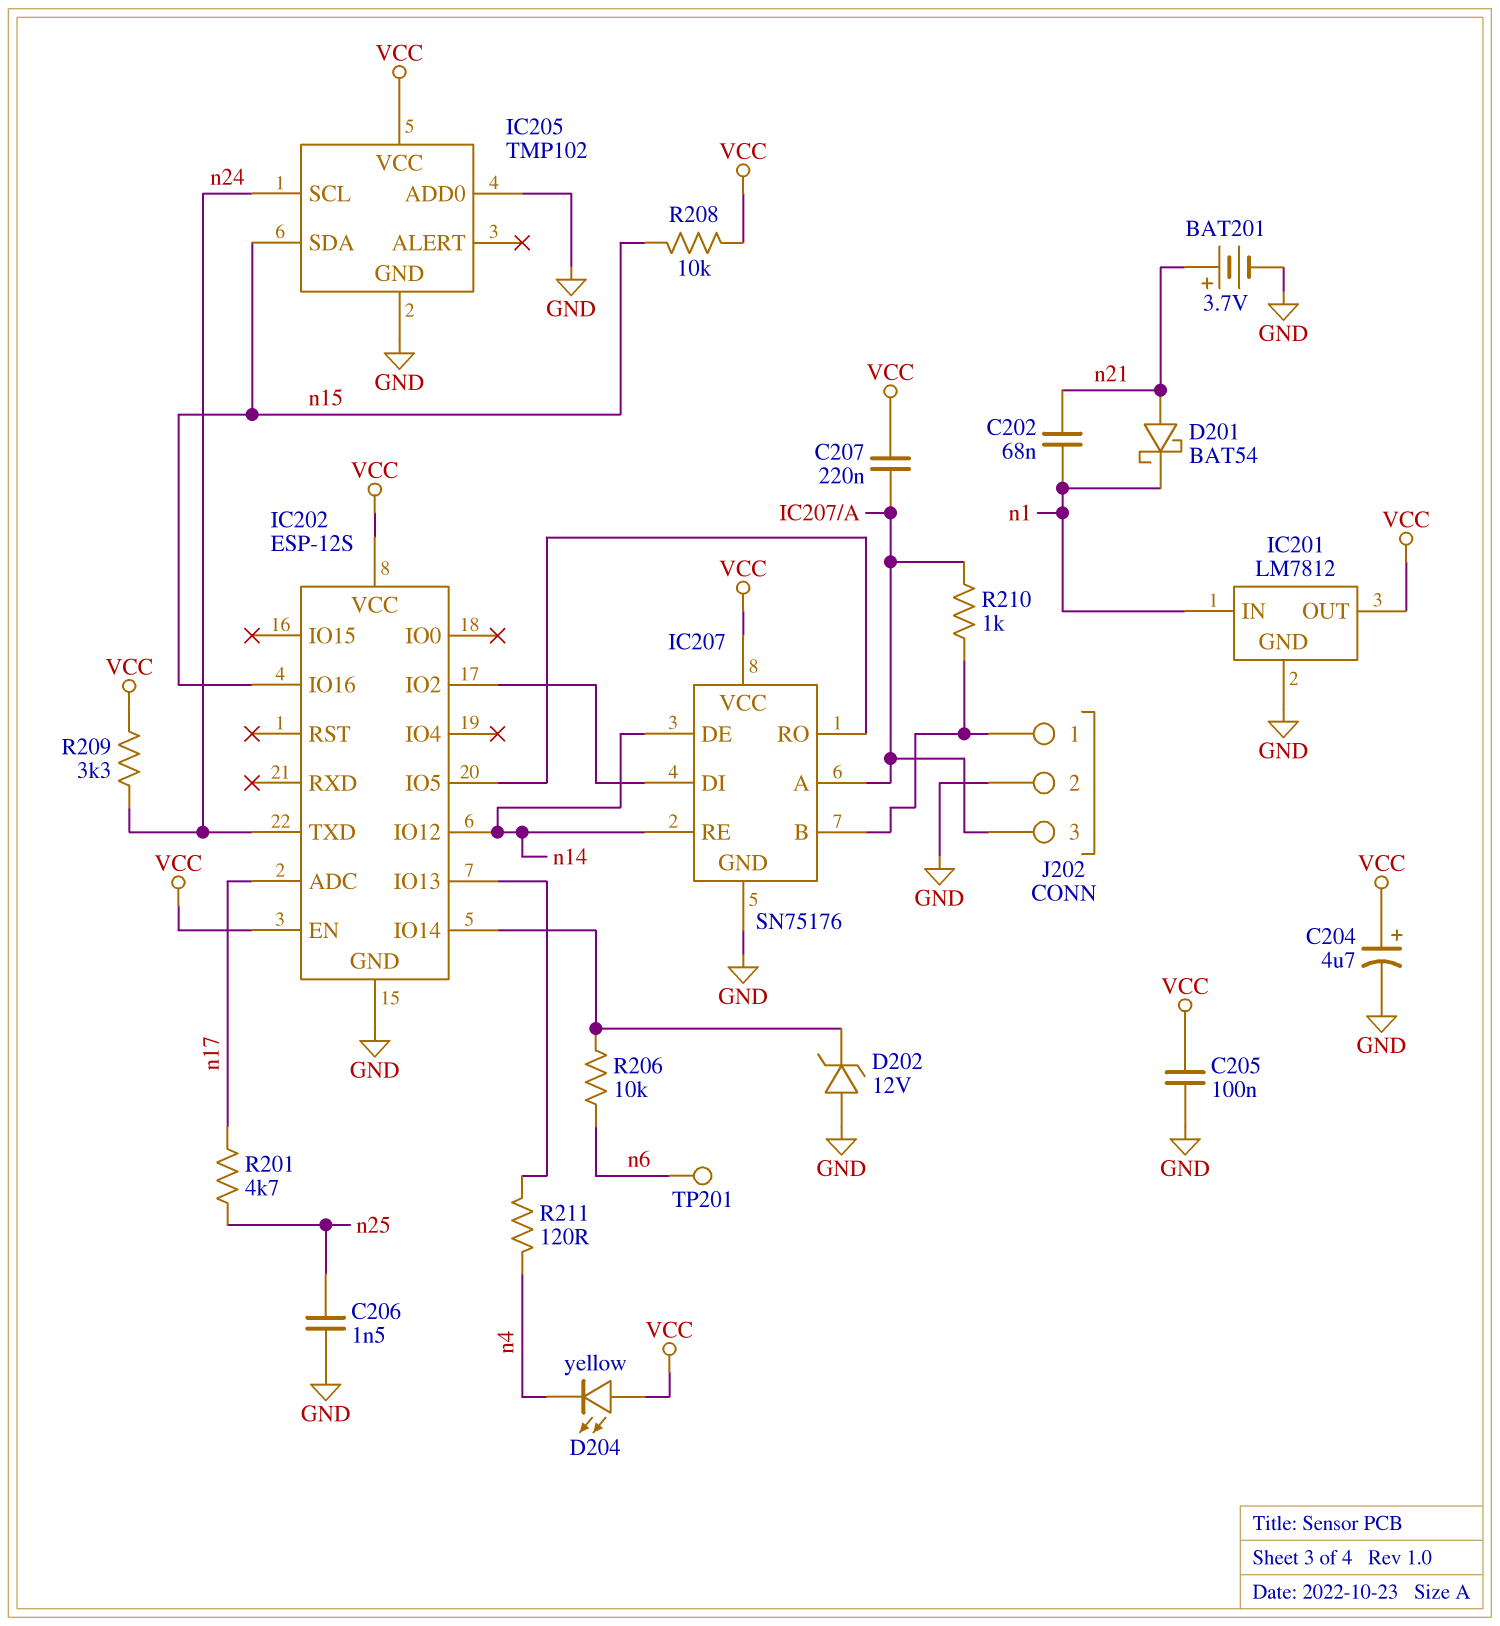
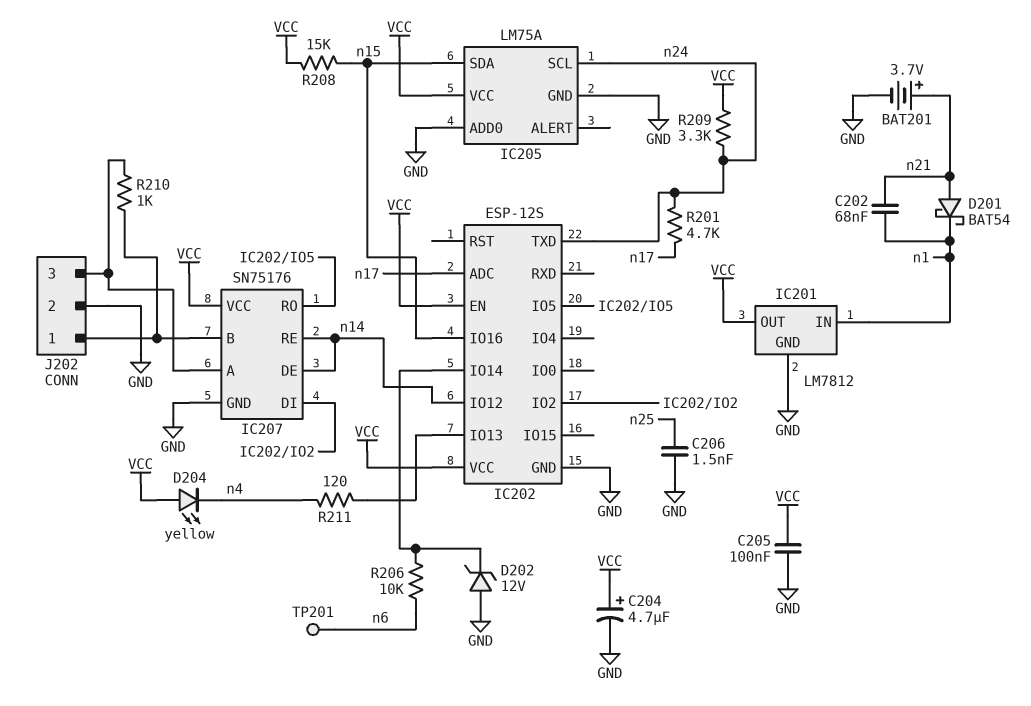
C207: 220nF (IC207/A, VCC) -> none
IC205: TMP102 -> LM75A
R201: 4.7k (n17, n25) -> 4.7k (n17, n24)
R208: 10k (VCC, n15) -> 15k (VCC, n15)

